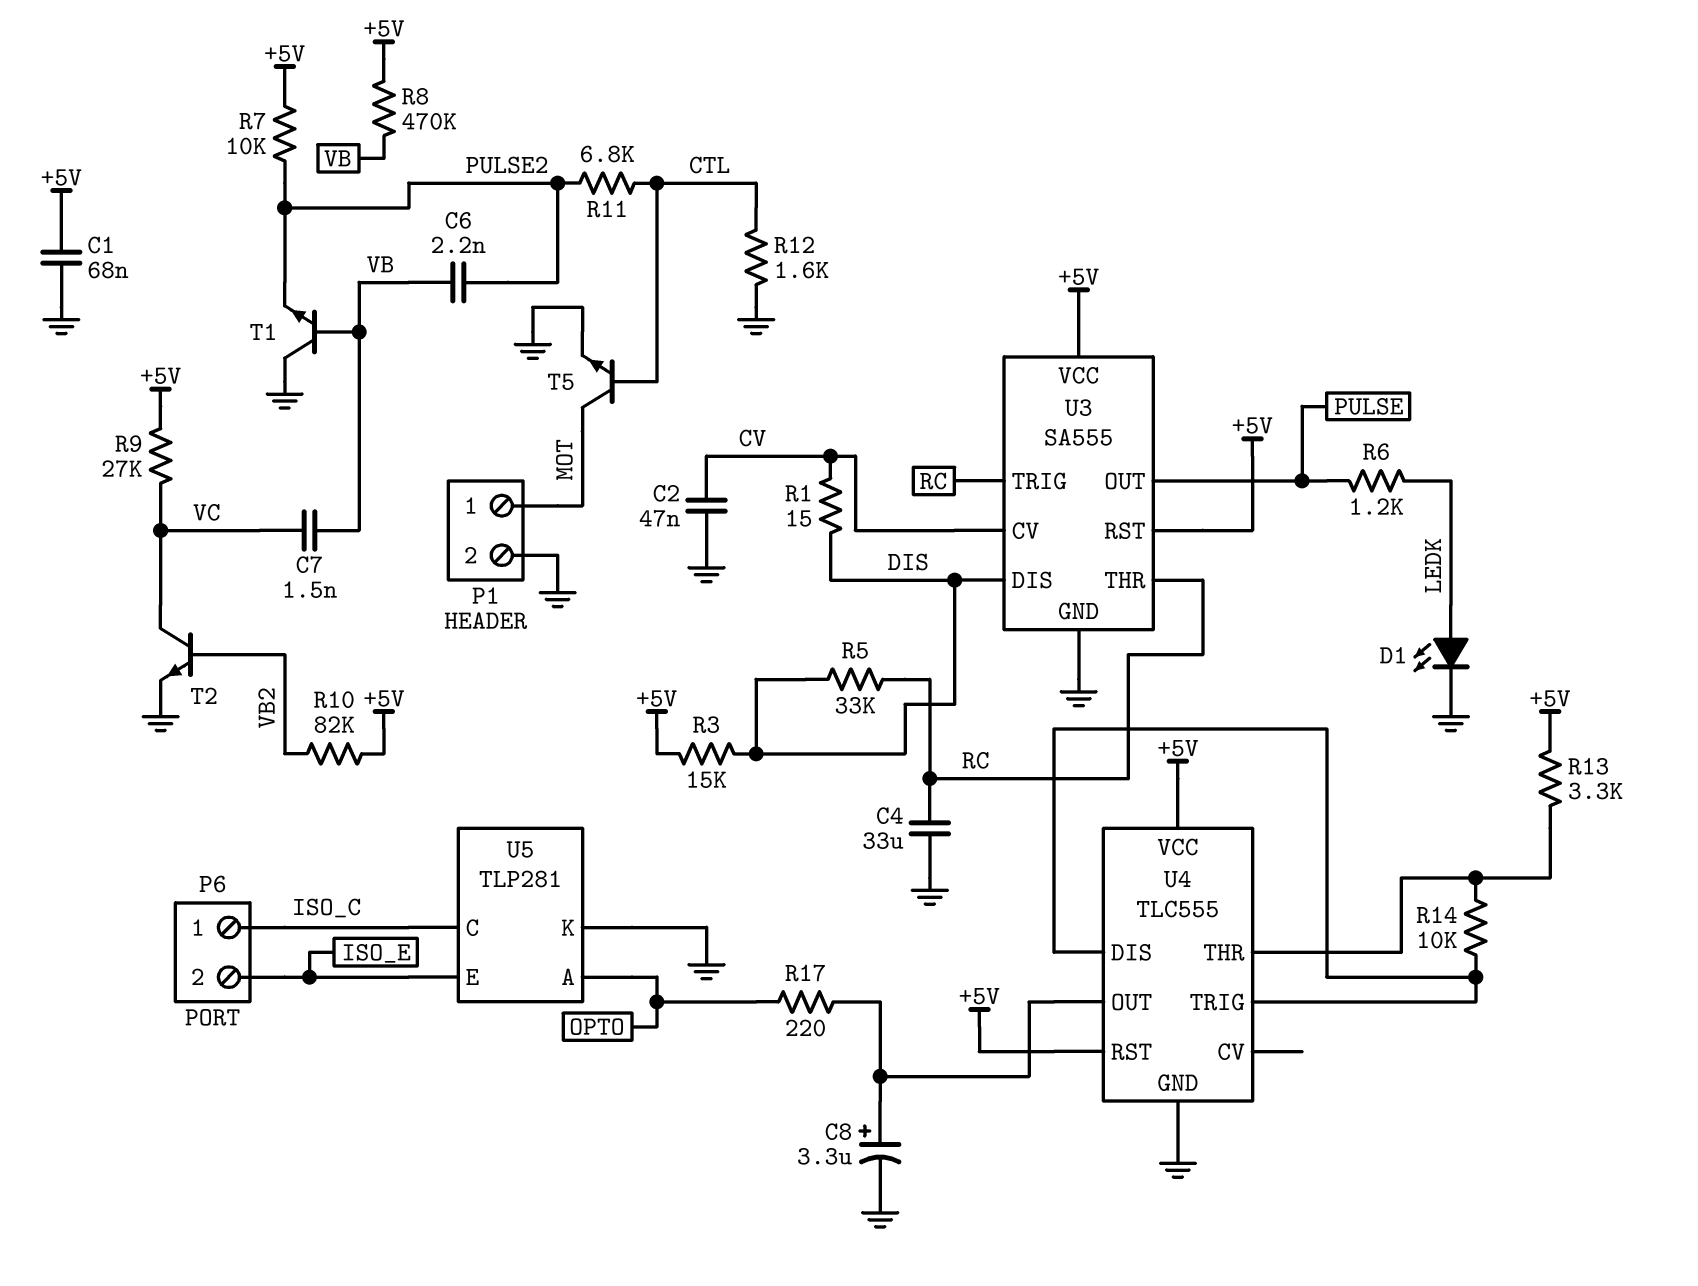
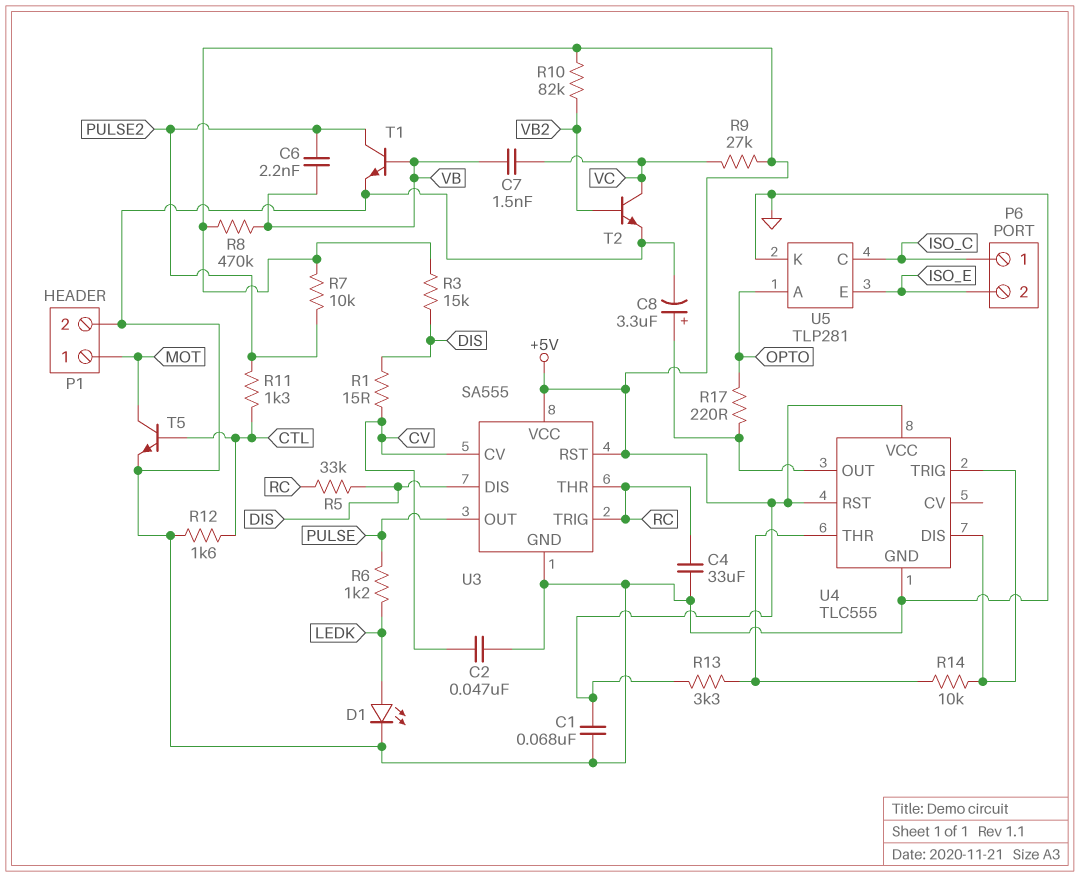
R11: 6.8k (CTL, PULSE2) -> 1.3k (CTL, PULSE2)
T1: NPN (B VB, C GND, E PULSE2) -> NPN (B VB, C PULSE2, E GND)

